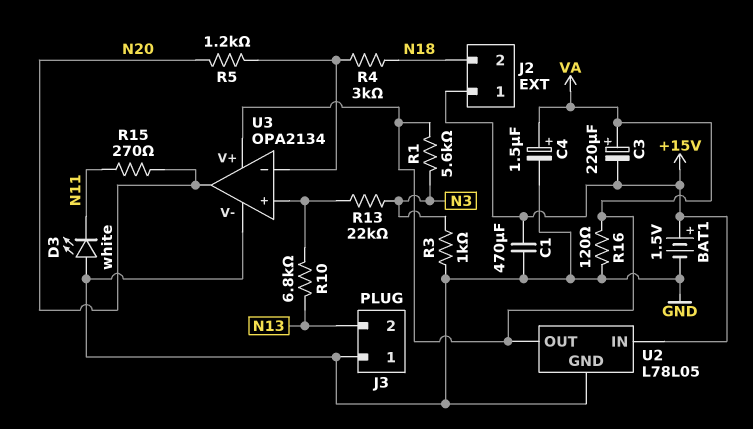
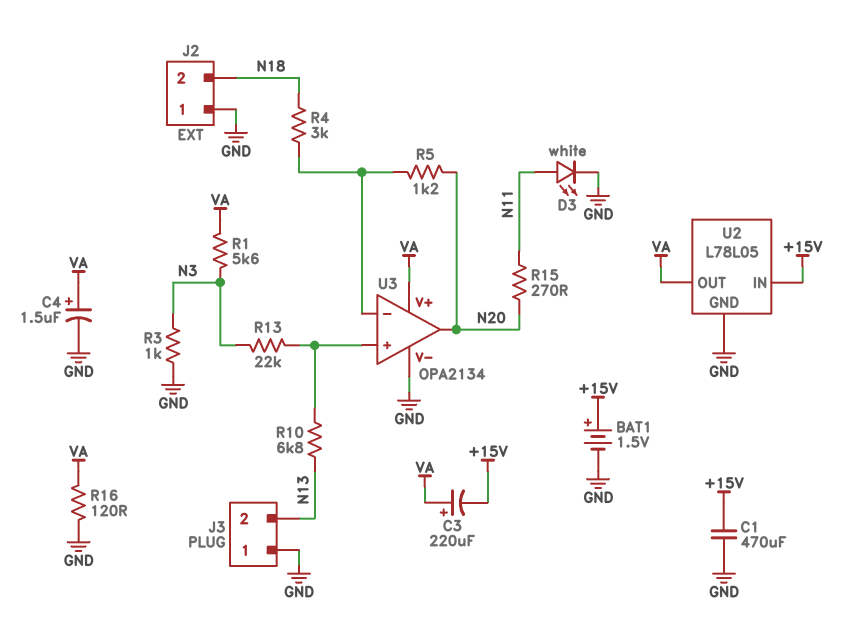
D3: LED white (A GND, K N11) -> LED white (A N11, K GND)
J2 pin 1: +15V -> GND

